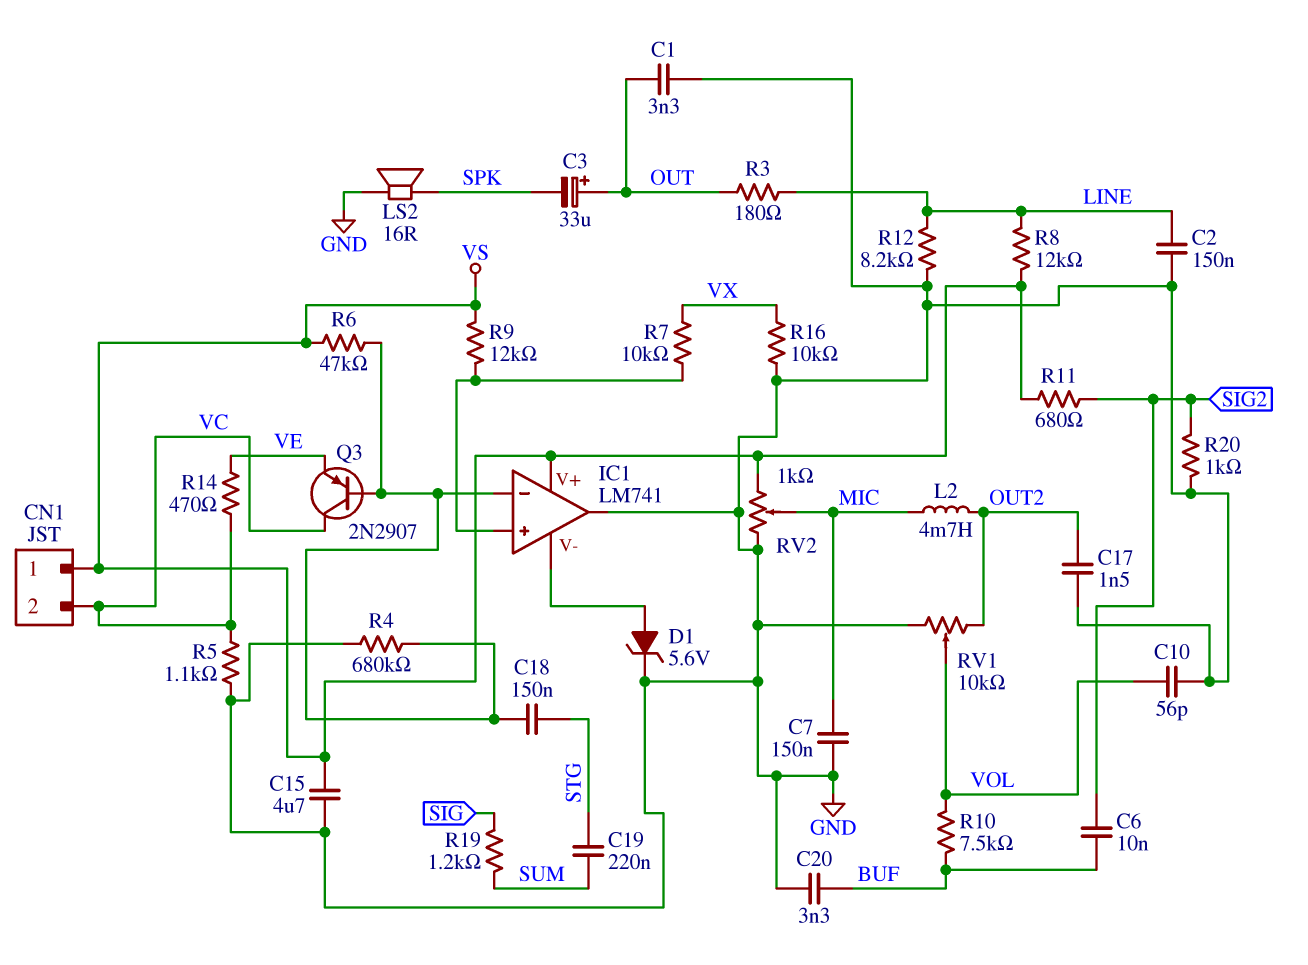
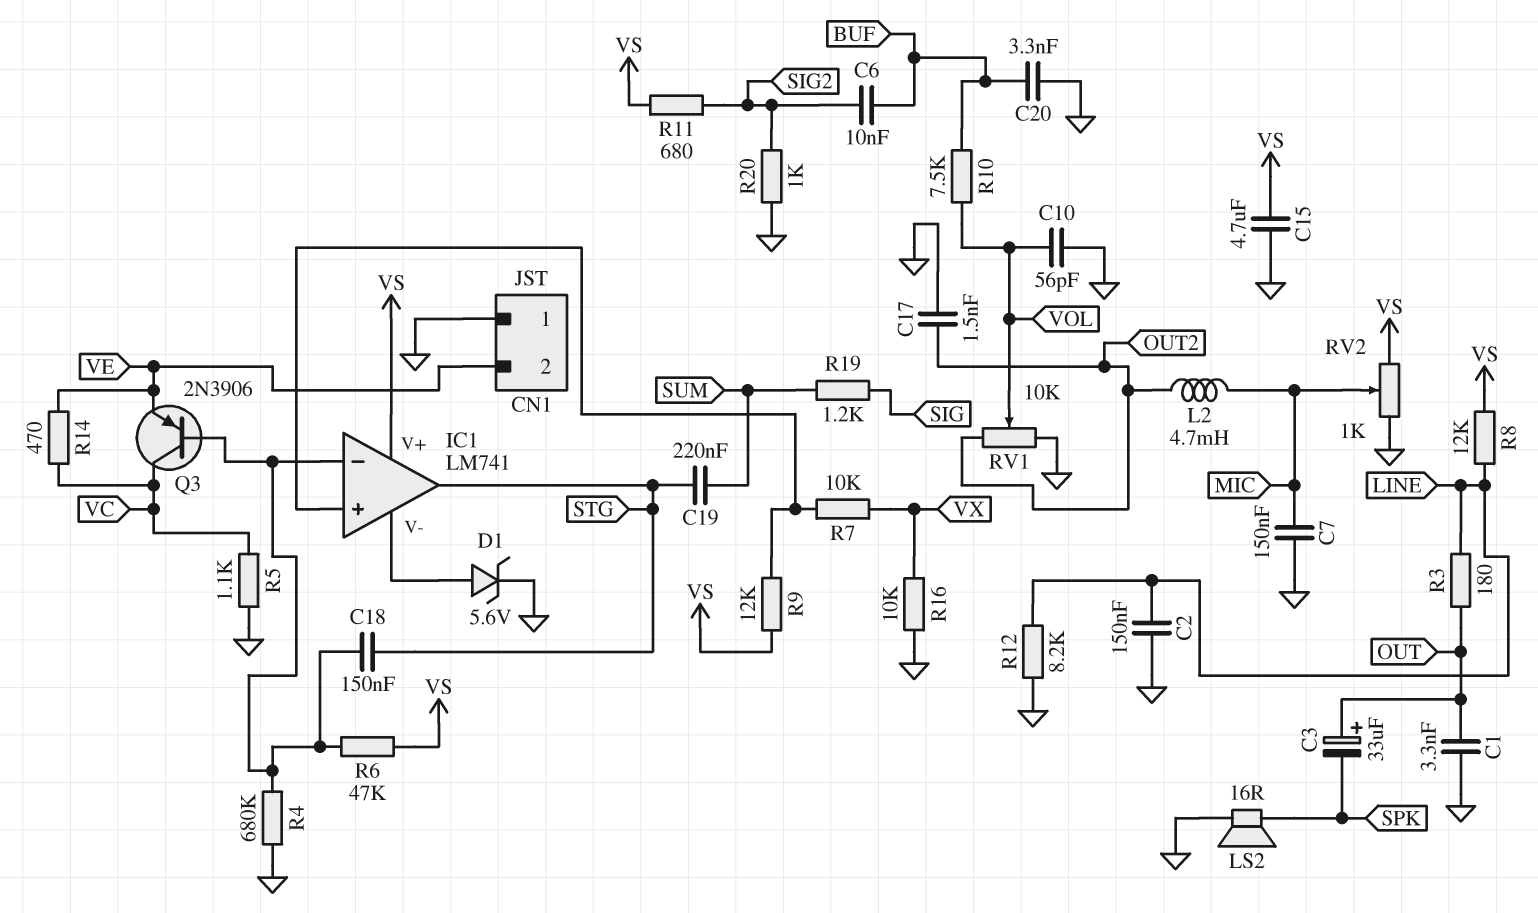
CN1 pin 1: VS -> GND
CN1 pin 2: VC -> VE
IC1 pin out: GND -> STG
Q3: PNP 2N2907 (B IC1/in-, C VC, E VE) -> PNP 2N3906 (B IC1/in-, C VC, E VE)

